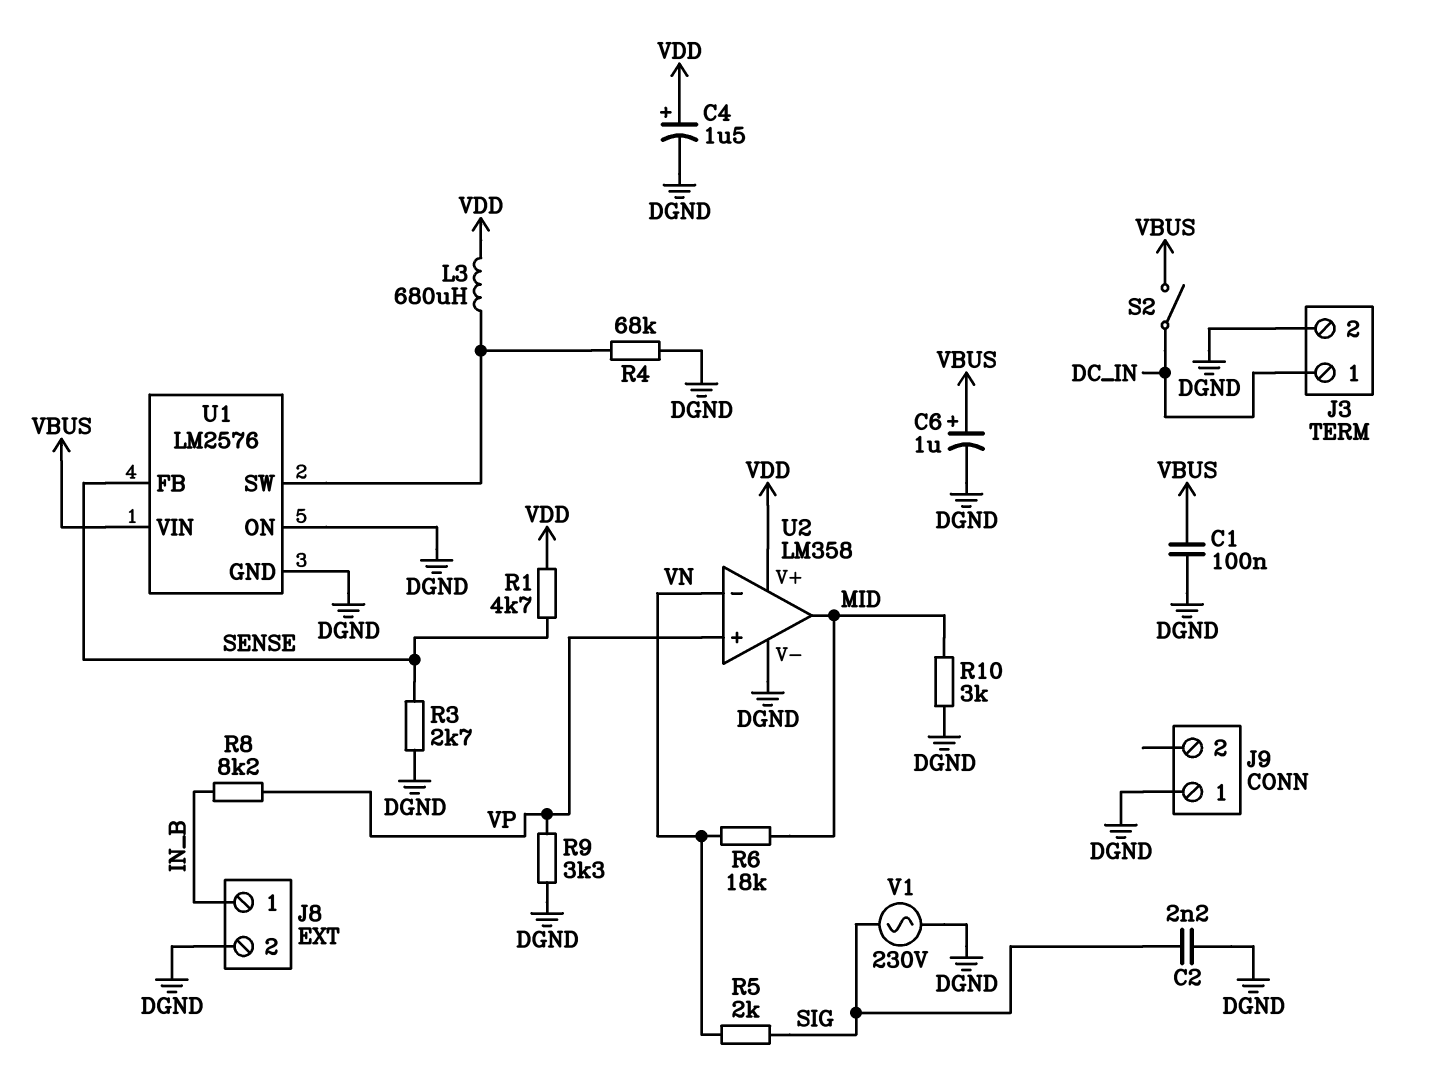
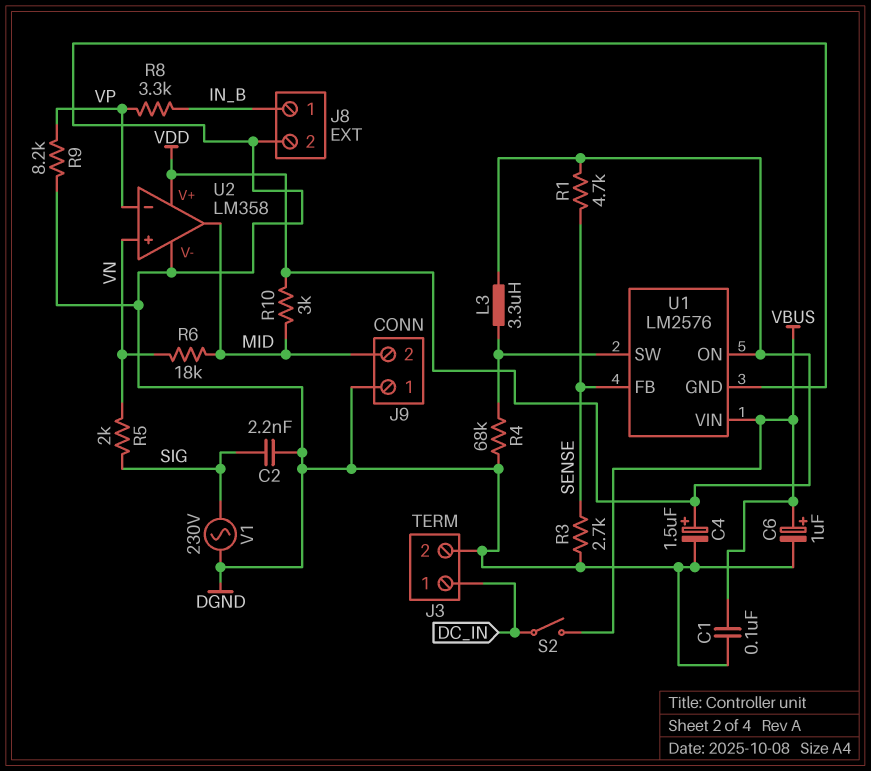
J9 pin 2: none -> MID
L3: 680uH (U1/SW, VDD) -> 3.3uH (U1/SW, VDD)
R8: 8.2k (IN_B, VP) -> 3.3k (IN_B, VP)
R9: 3.3k (DGND, VP) -> 8.2k (DGND, VP)
R10: 3k (DGND, MID) -> 3k (MID, VDD)
U1 pin ON: DGND -> VDD
U2 pin in+: VP -> VN
U2 pin in-: VN -> VP

